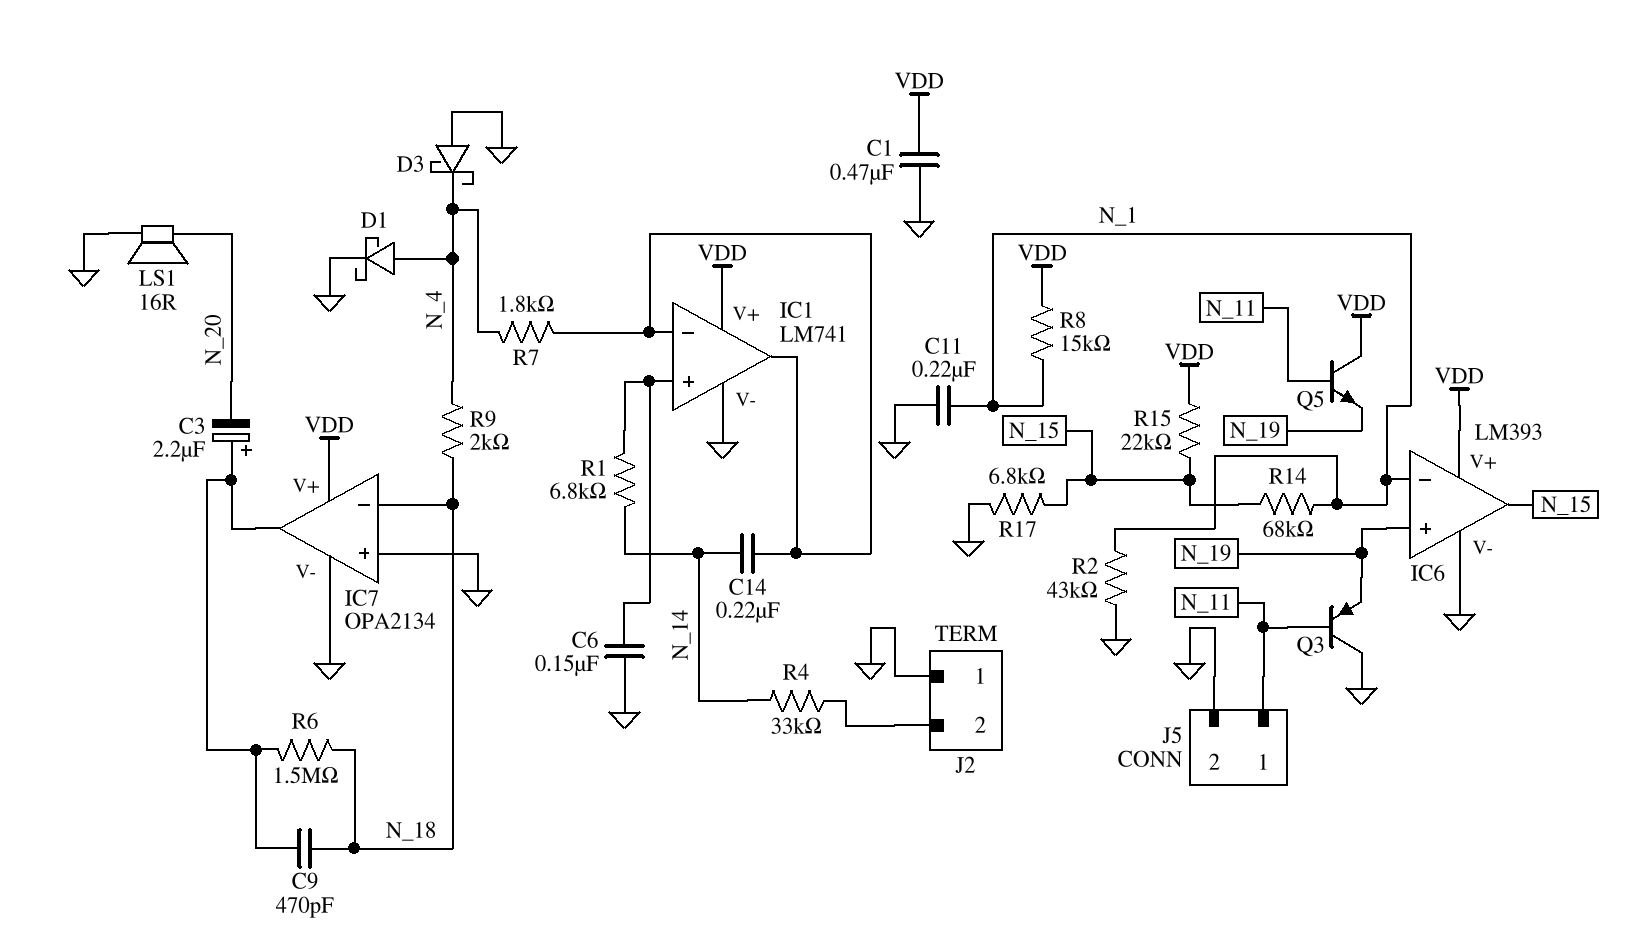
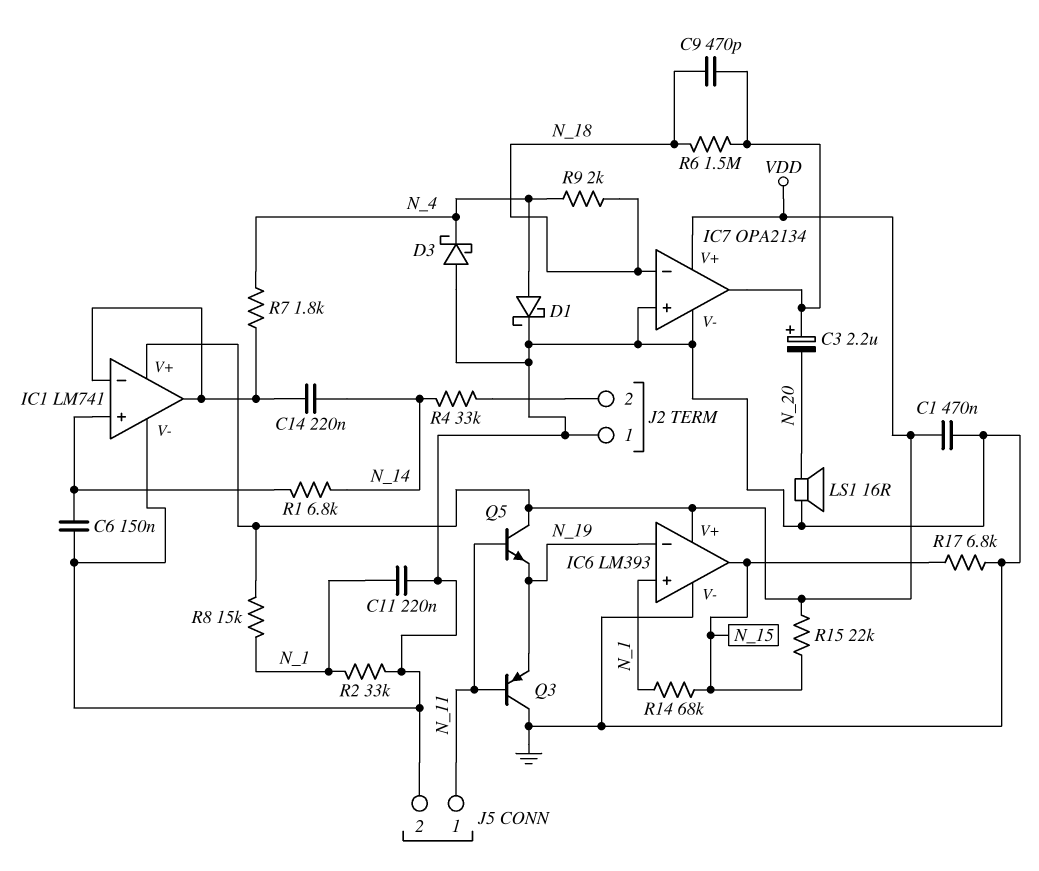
IC6 pin in+: N_19 -> N_1
IC6 pin in-: N_1 -> N_19
R2: 43k (GND, N_1) -> 33k (GND, N_1)

